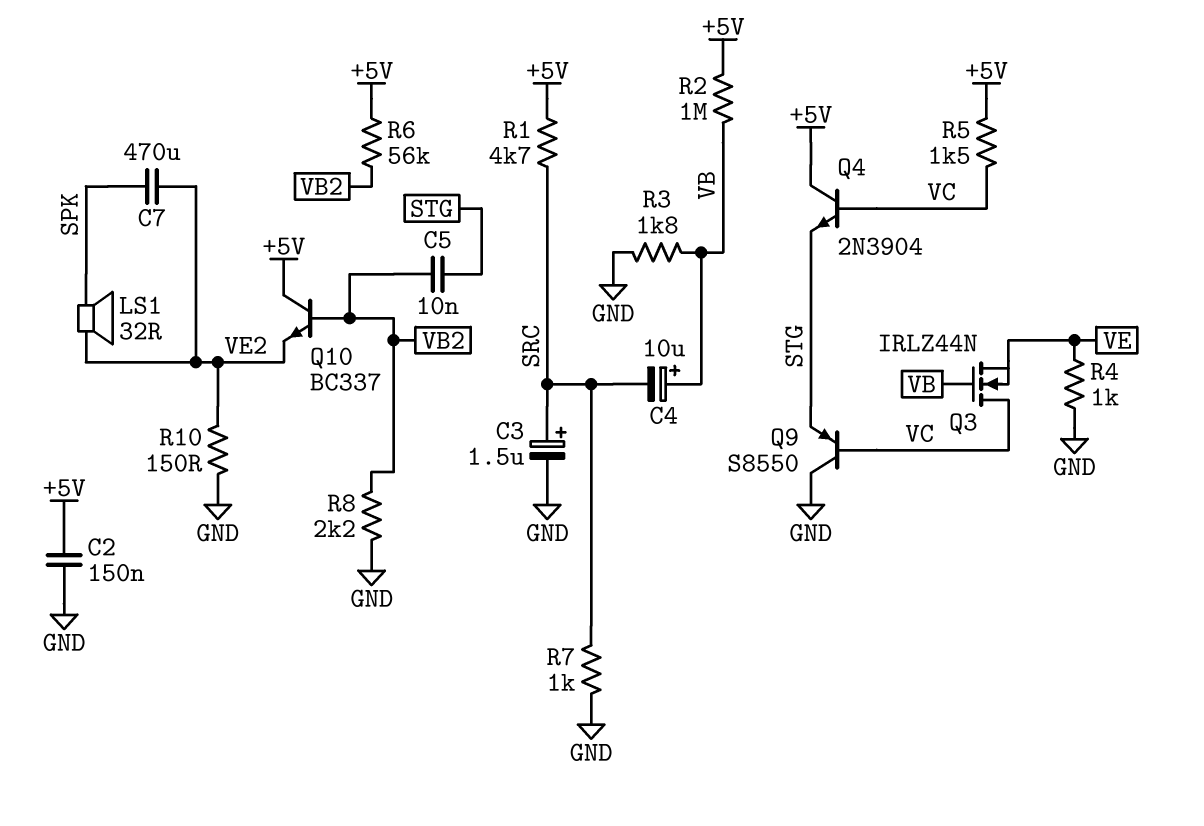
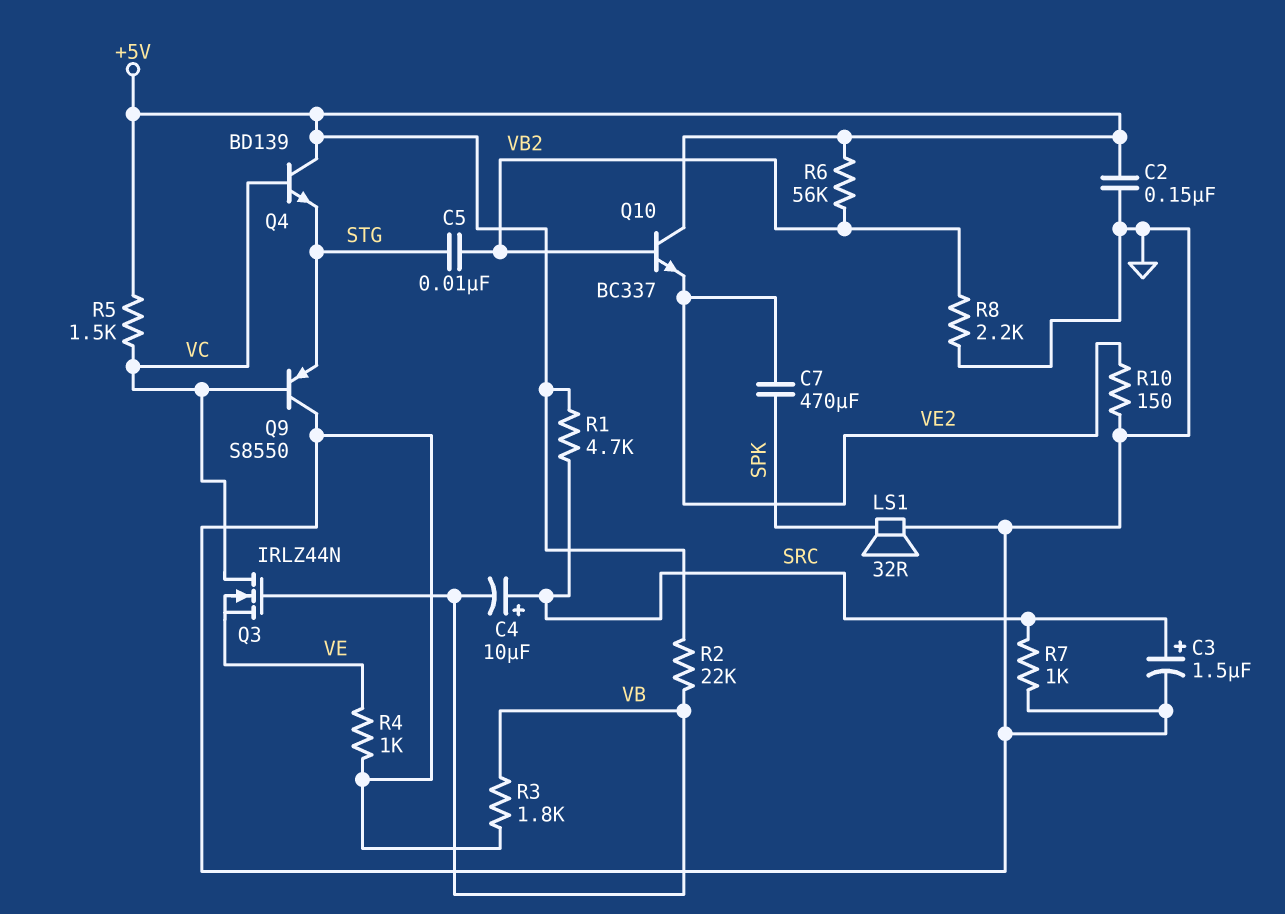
C4: 10uF (plus VB, minus SRC) -> 10uF (plus SRC, minus VB)
LS1: speaker 32R (SPK, VE2) -> speaker 32R (GND, SPK)
Q4: NPN 2N3904 (B VC, C +5V, E STG) -> NPN BD139 (B VC, C +5V, E STG)
R2: 1M (+5V, VB) -> 22k (+5V, VB)

